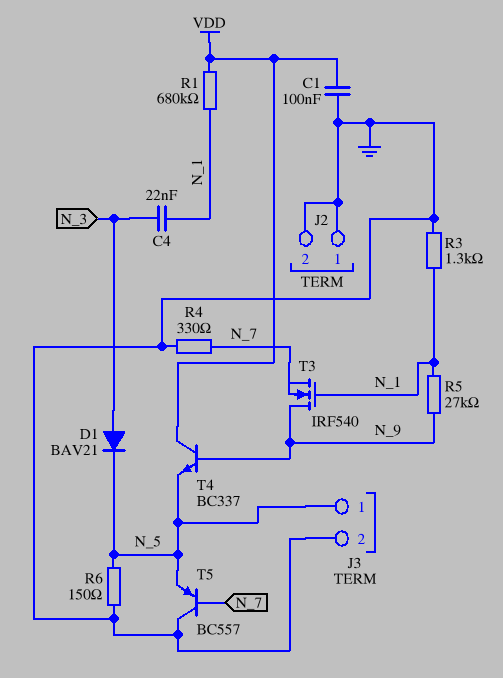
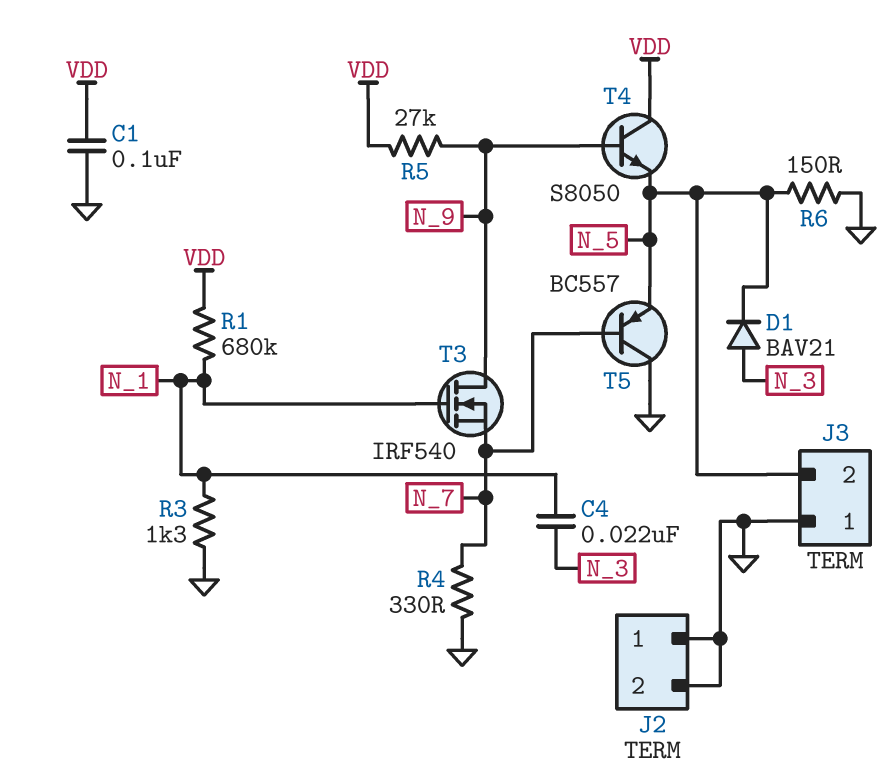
J3 pin 1: N_5 -> GND
J3 pin 2: GND -> N_5
R5: 27k (N_1, N_9) -> 27k (N_9, VDD)
T4: NPN BC337 (B N_9, C VDD, E N_5) -> NPN S8050 (B N_9, C VDD, E N_5)

